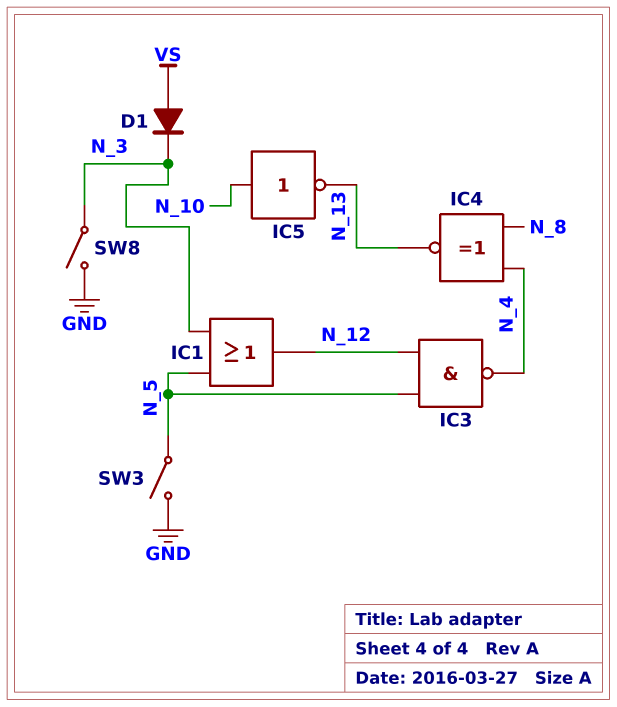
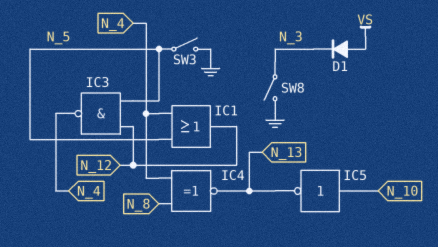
IC1: OR (in N_3, in N_5, out N_12) -> OR (in N_4, in N_5, out N_12)

